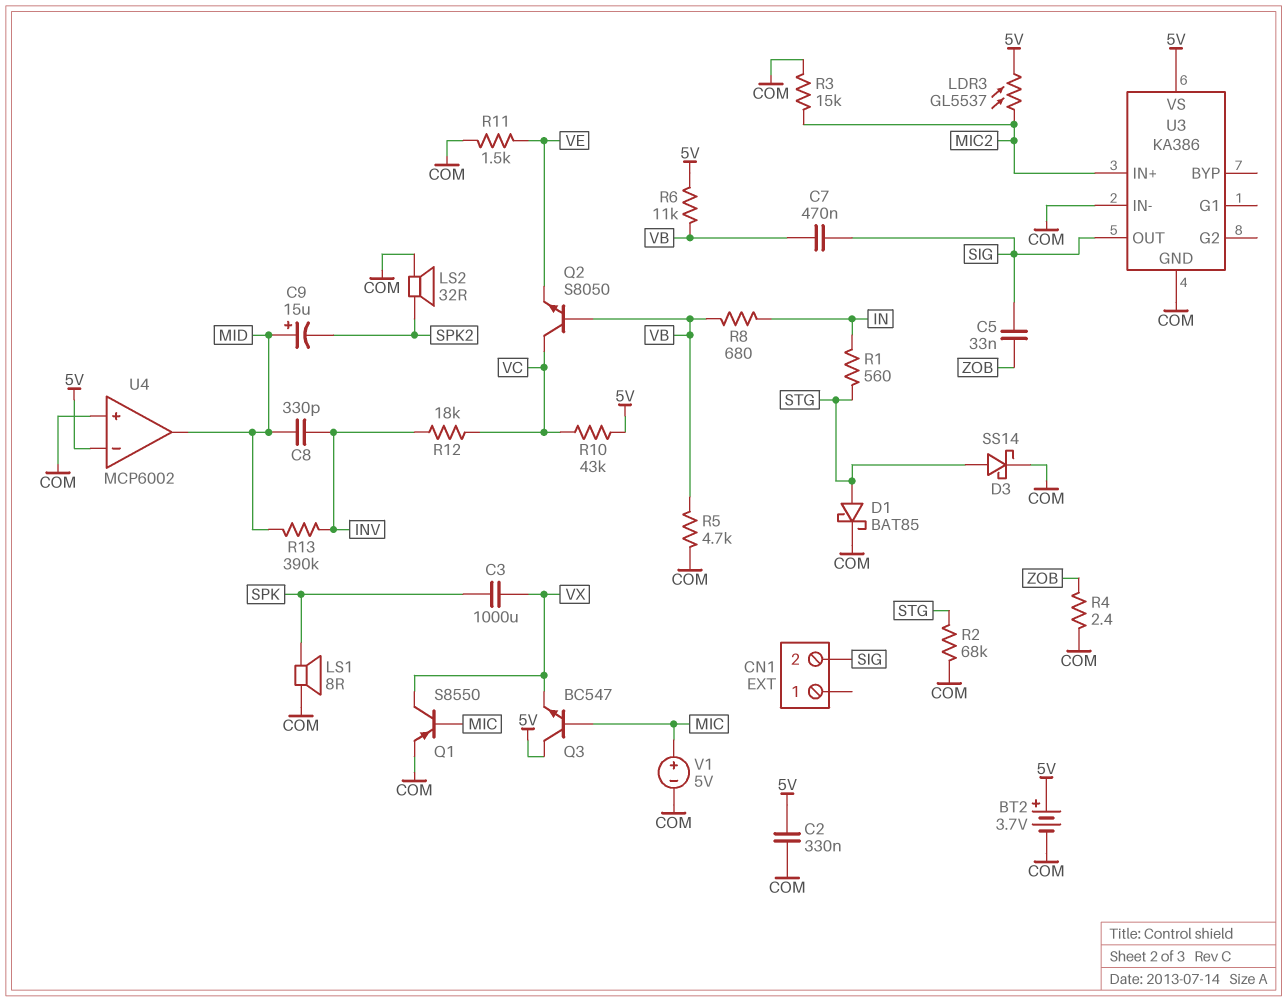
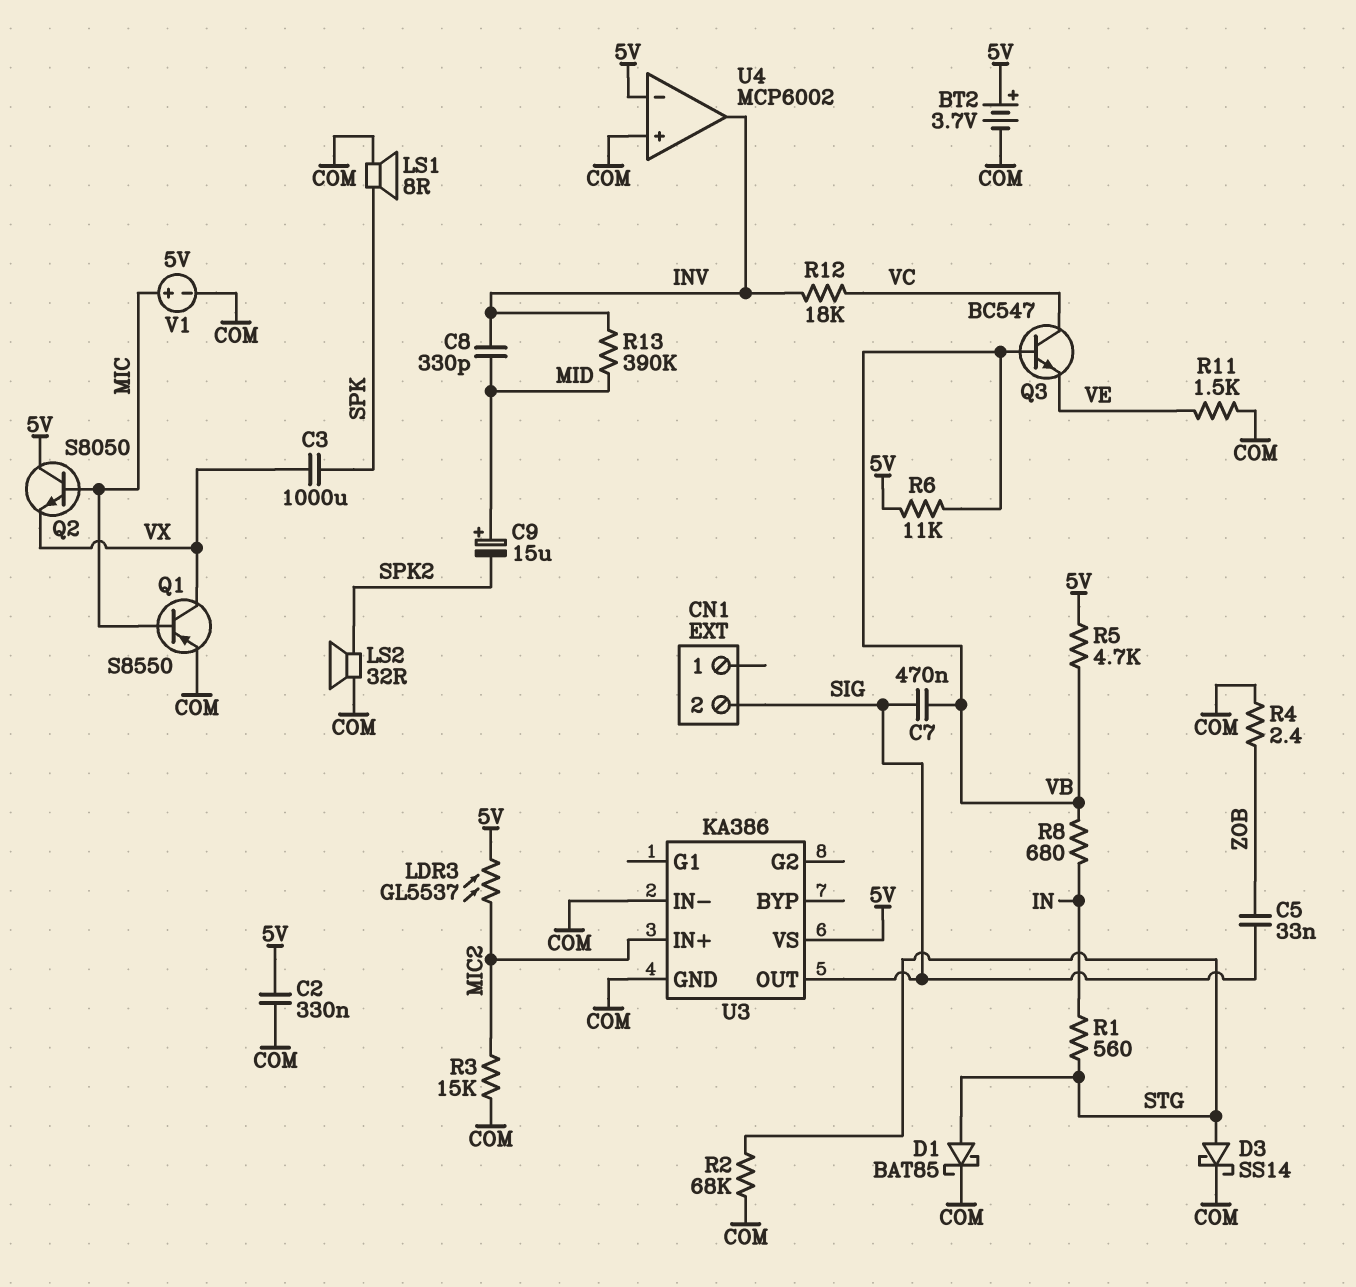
Q2: NPN S8050 (B VB, C VC, E VE) -> NPN S8050 (B MIC, C 5V, E VX)
Q3: NPN BC547 (B MIC, C 5V, E VX) -> NPN BC547 (B VB, C VC, E VE)
R5: 4.7k (COM, VB) -> 4.7k (5V, VB)
R10: 43k (5V, VC) -> none
U4 pin out: MID -> INV

